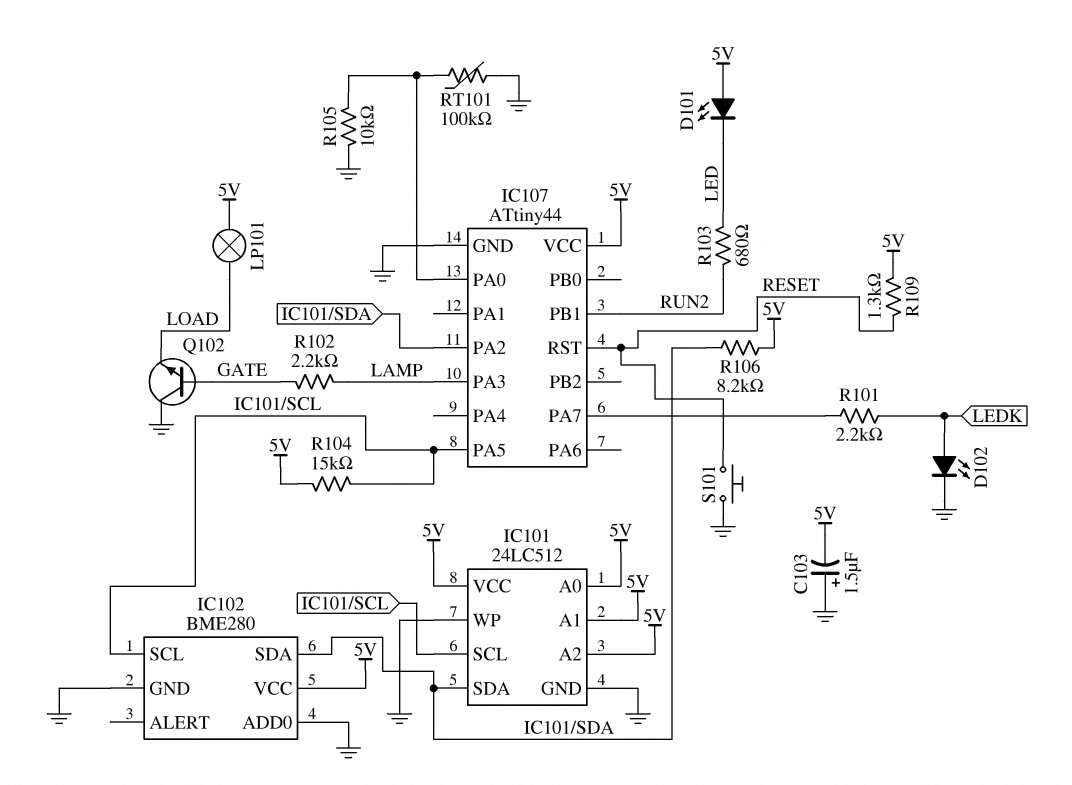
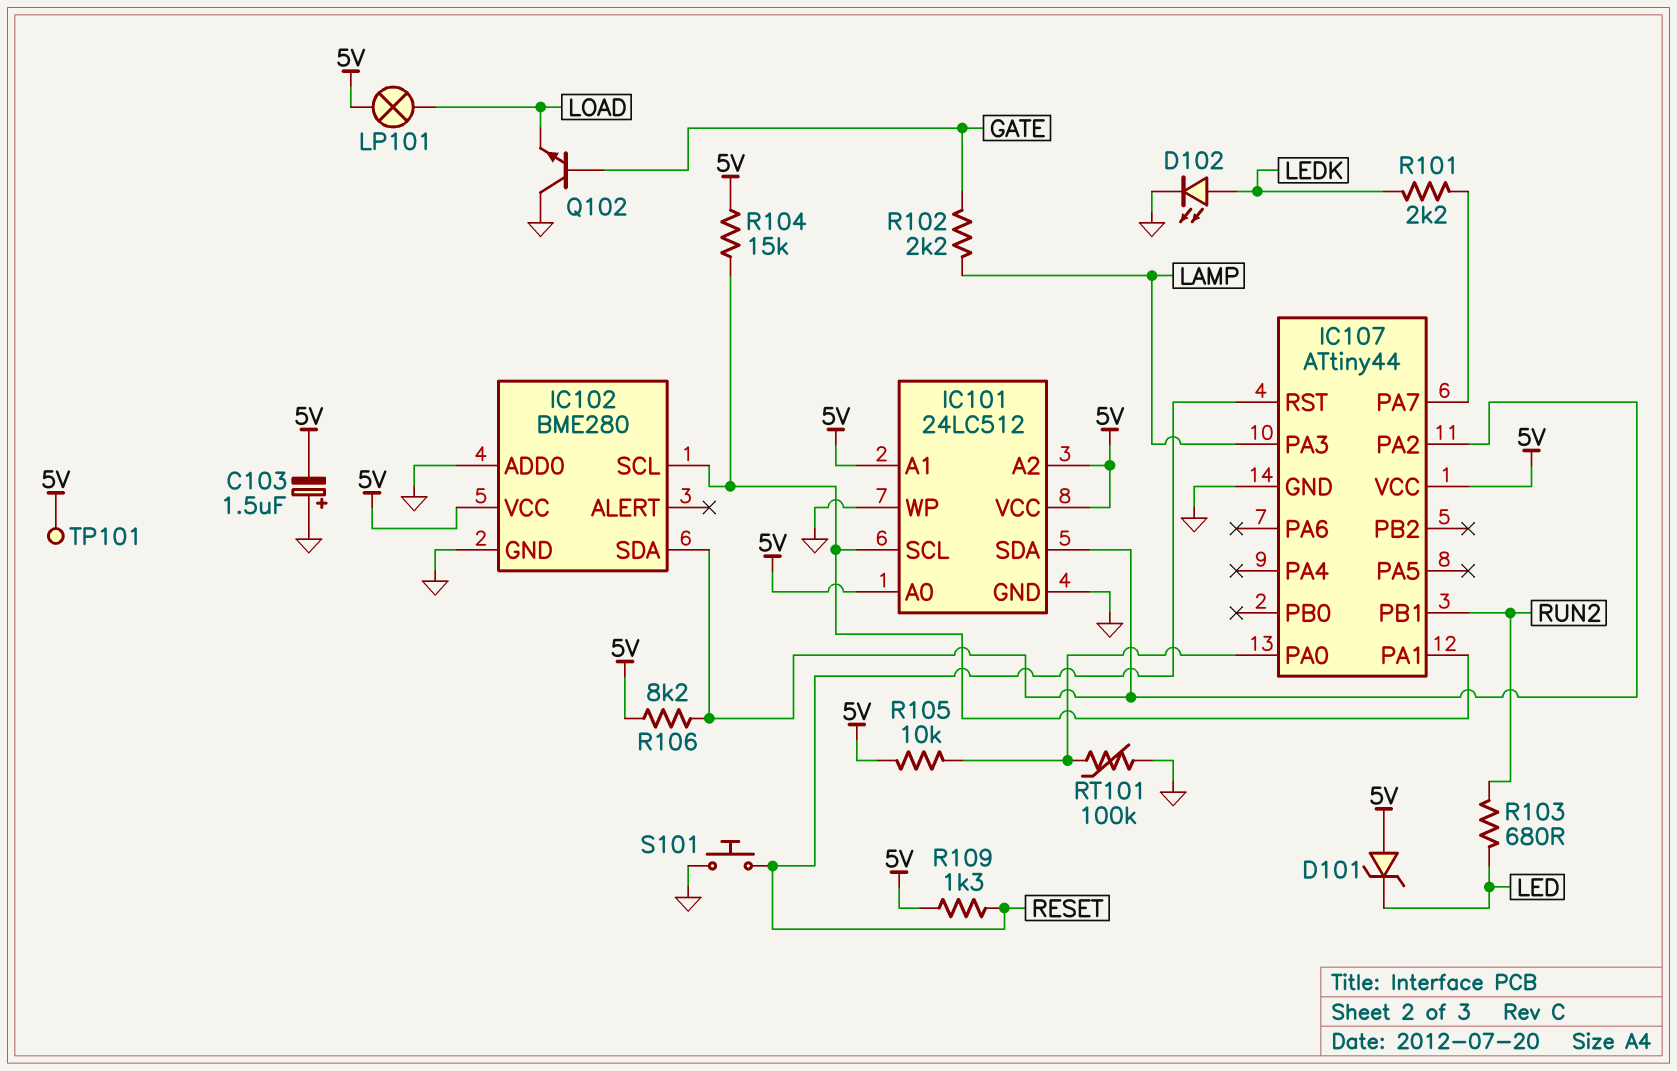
D101: LED (A 5V, K LED) -> zener (A 5V, K LED)
IC107 pin PA1: none -> IC101/SCL
IC107 pin PA5: IC101/SCL -> none
R105: 10k (GND, IC107/PA0) -> 10k (5V, IC107/PA0)
TP101: none -> test point (5V)

